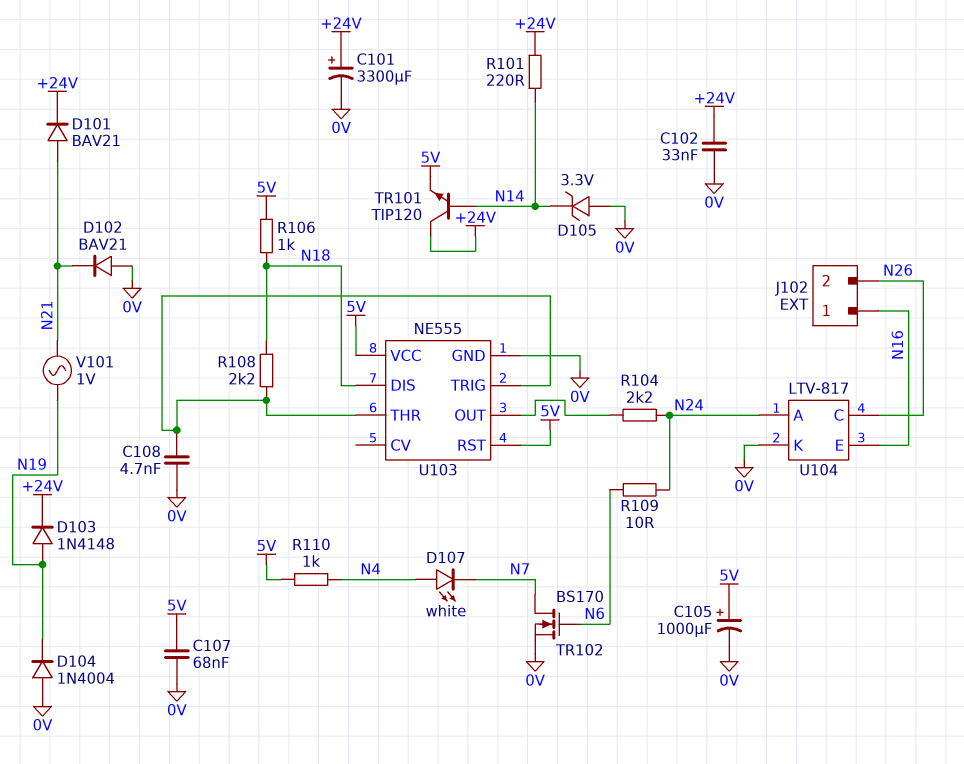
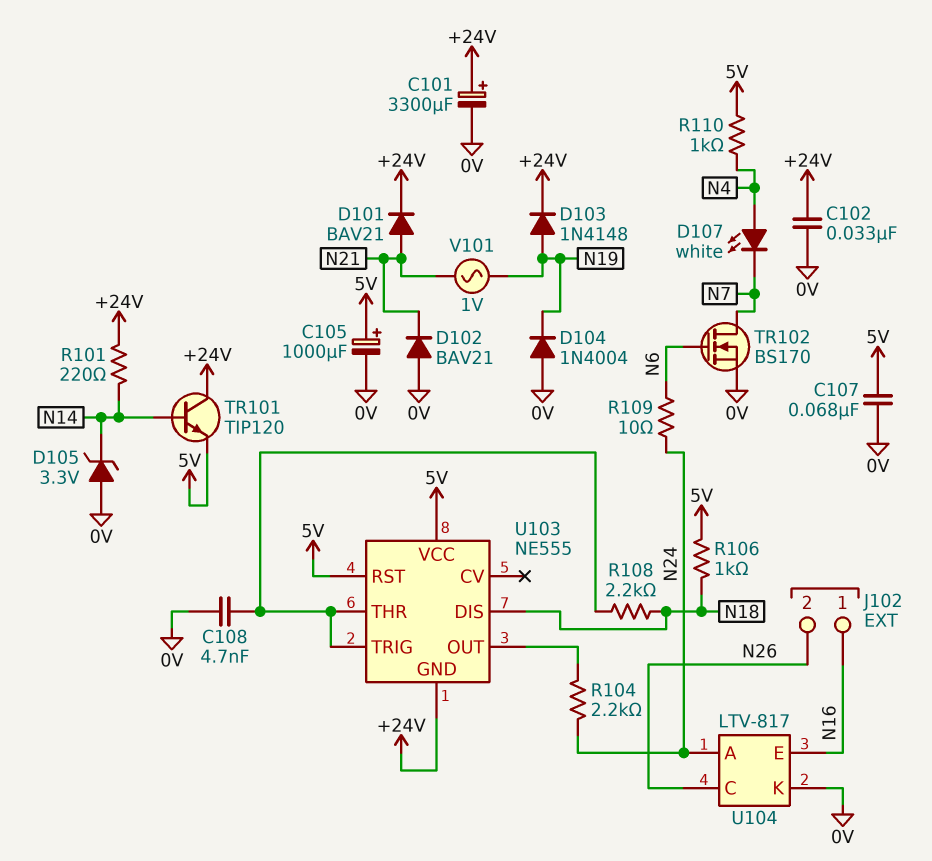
U103 pin GND: 0V -> +24V

